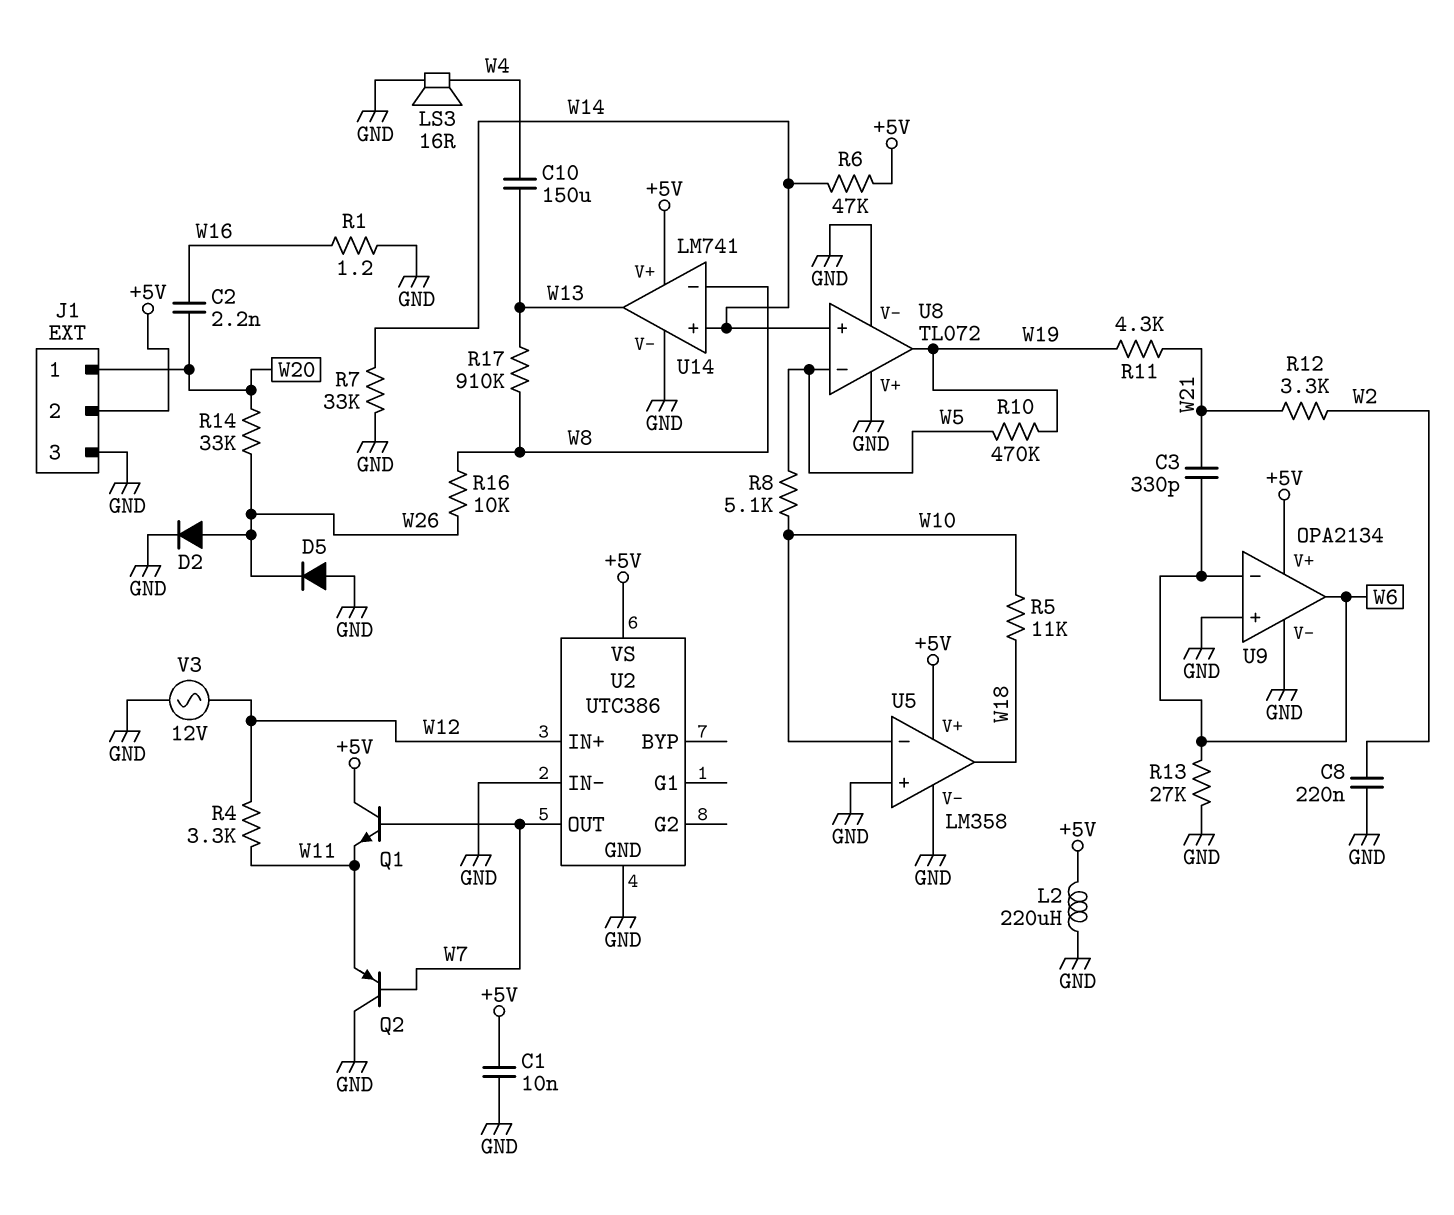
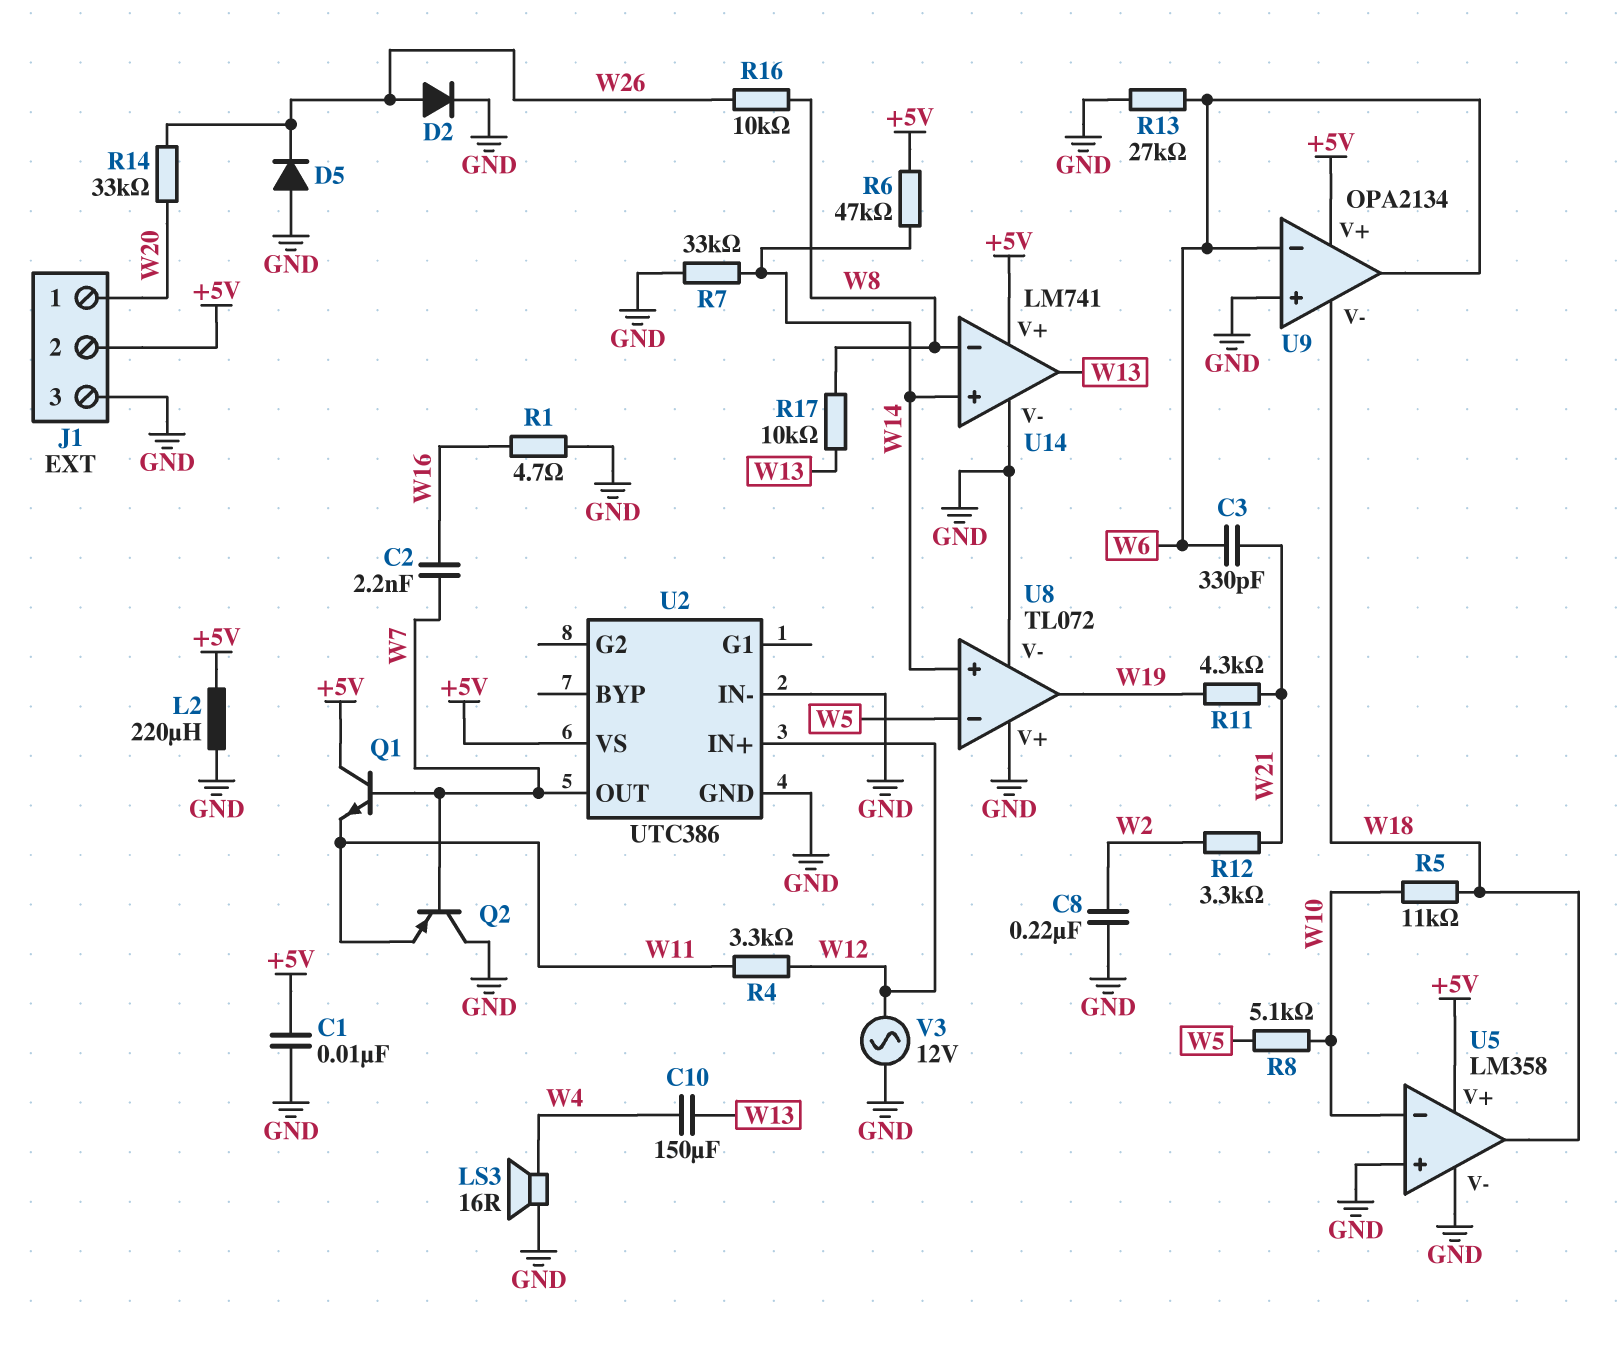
C2: 2.2nF (W16, W20) -> 2.2nF (W7, W16)
R1: 1.2 (GND, W16) -> 4.7 (GND, W16)
R10: 470k (W5, W19) -> none
R17: 910k (W8, W13) -> 10k (W8, W13)
U9 pin V-: GND -> W18

